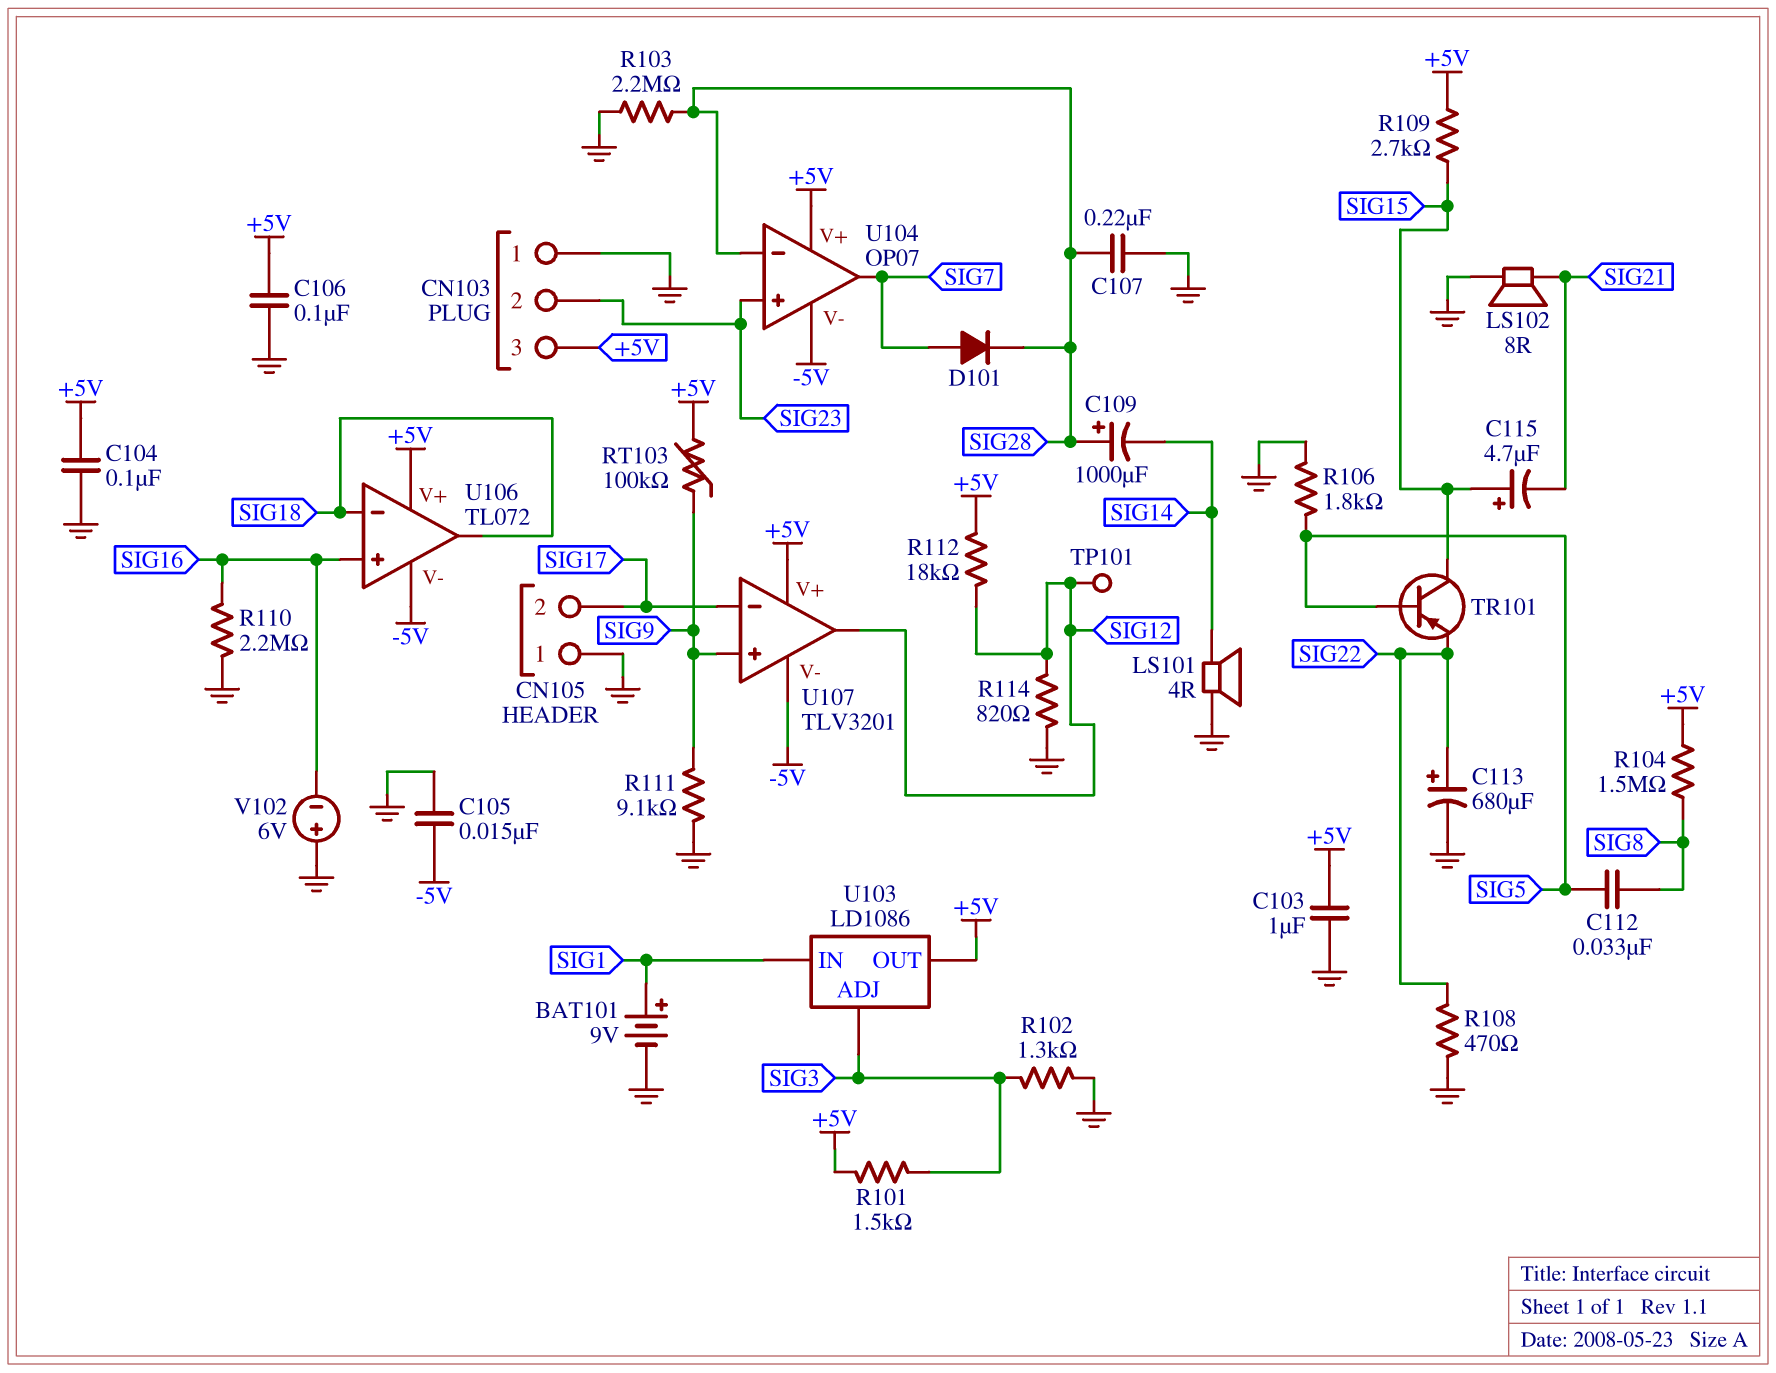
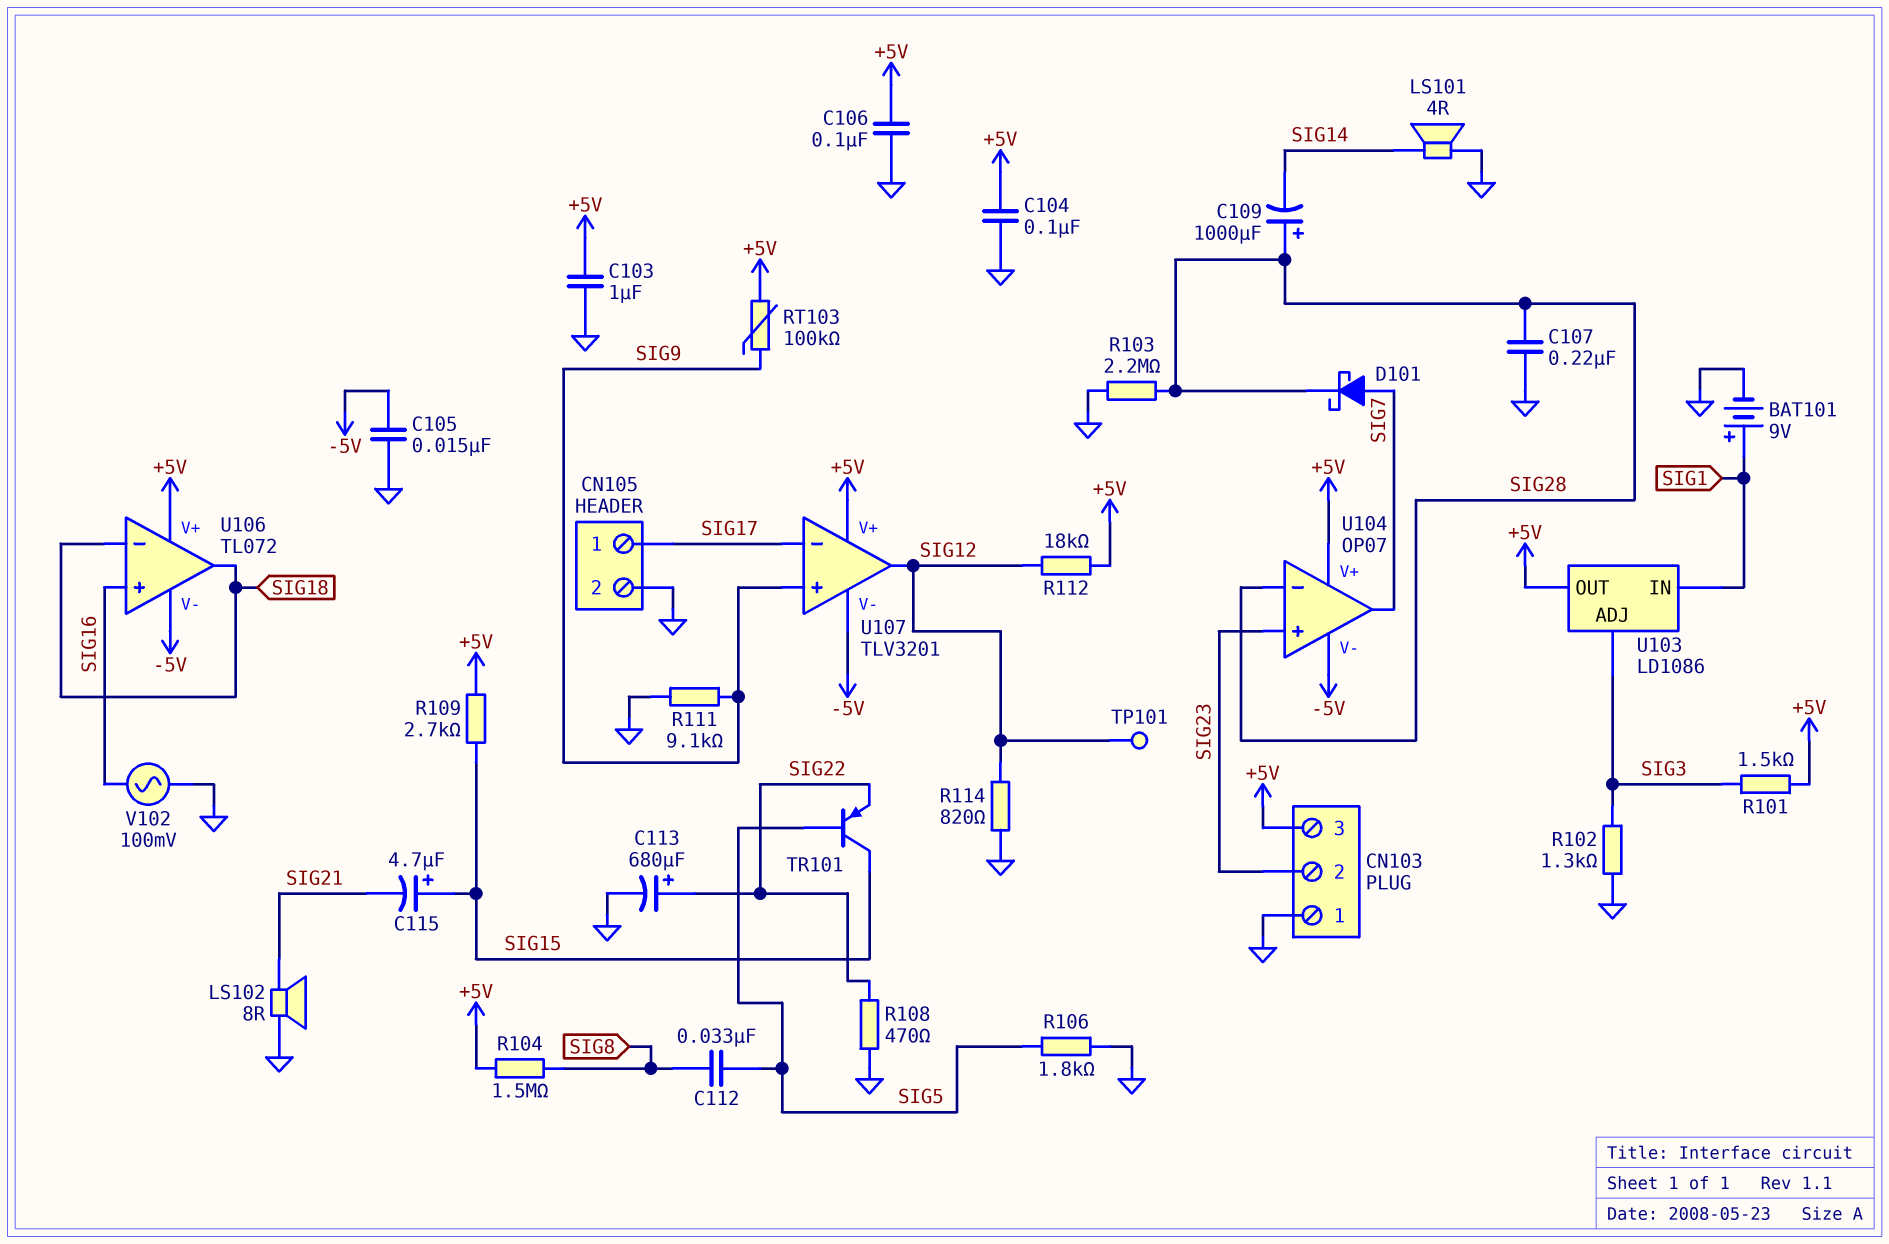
CN105 pin 1: GND -> SIG17
CN105 pin 2: SIG17 -> GND
D101: diode (A SIG7, K SIG28) -> schottky (A SIG7, K SIG28)
R110: 2.2M (GND, SIG16) -> none
V102: 6V (plus GND, minus SIG16) -> AC 100mV (GND, SIG16)

